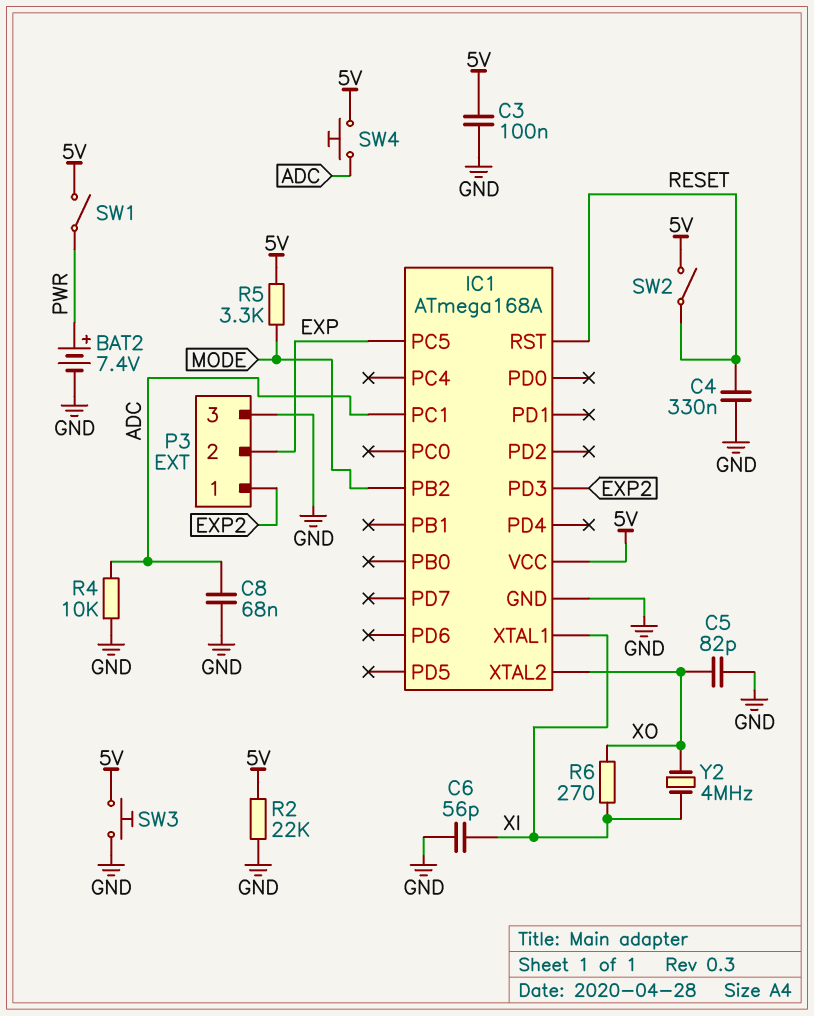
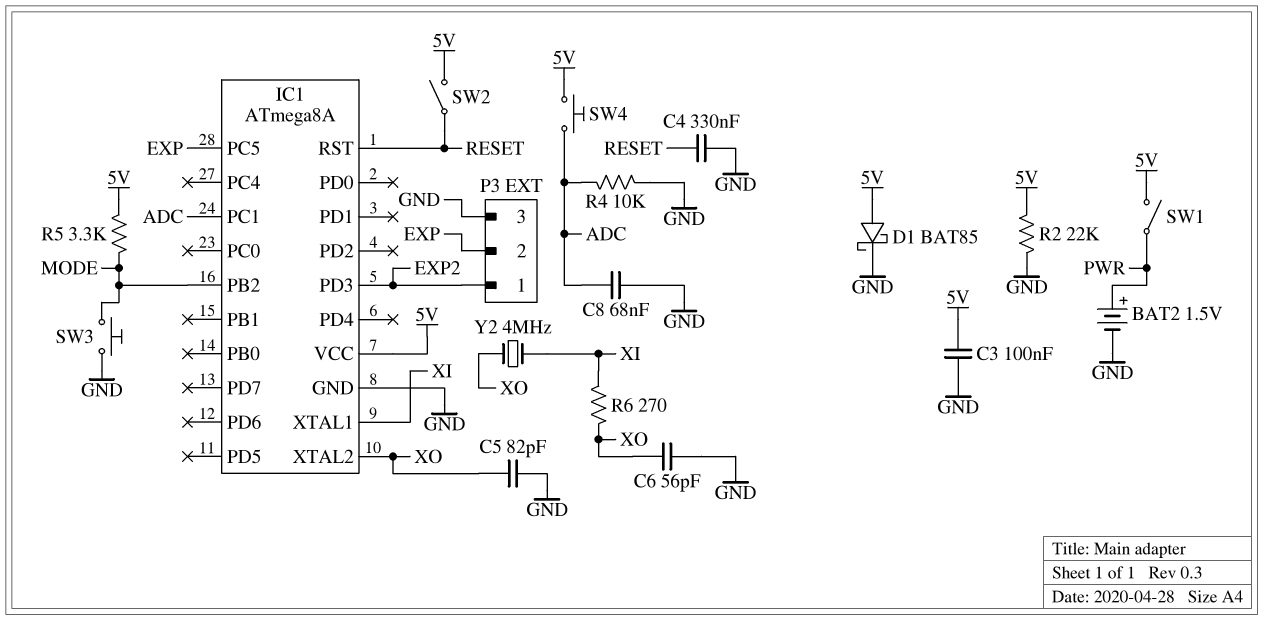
BAT2: 7.4V (plus PWR, minus GND) -> 1.5V (plus PWR, minus GND)
C6: 56pF (GND, XI) -> 56pF (GND, XO)
D1: none -> schottky BAT85 (A 5V, K GND)
IC1: ATmega168A -> ATmega8A
SW3: button (5V, GND) -> button (GND, MODE)

